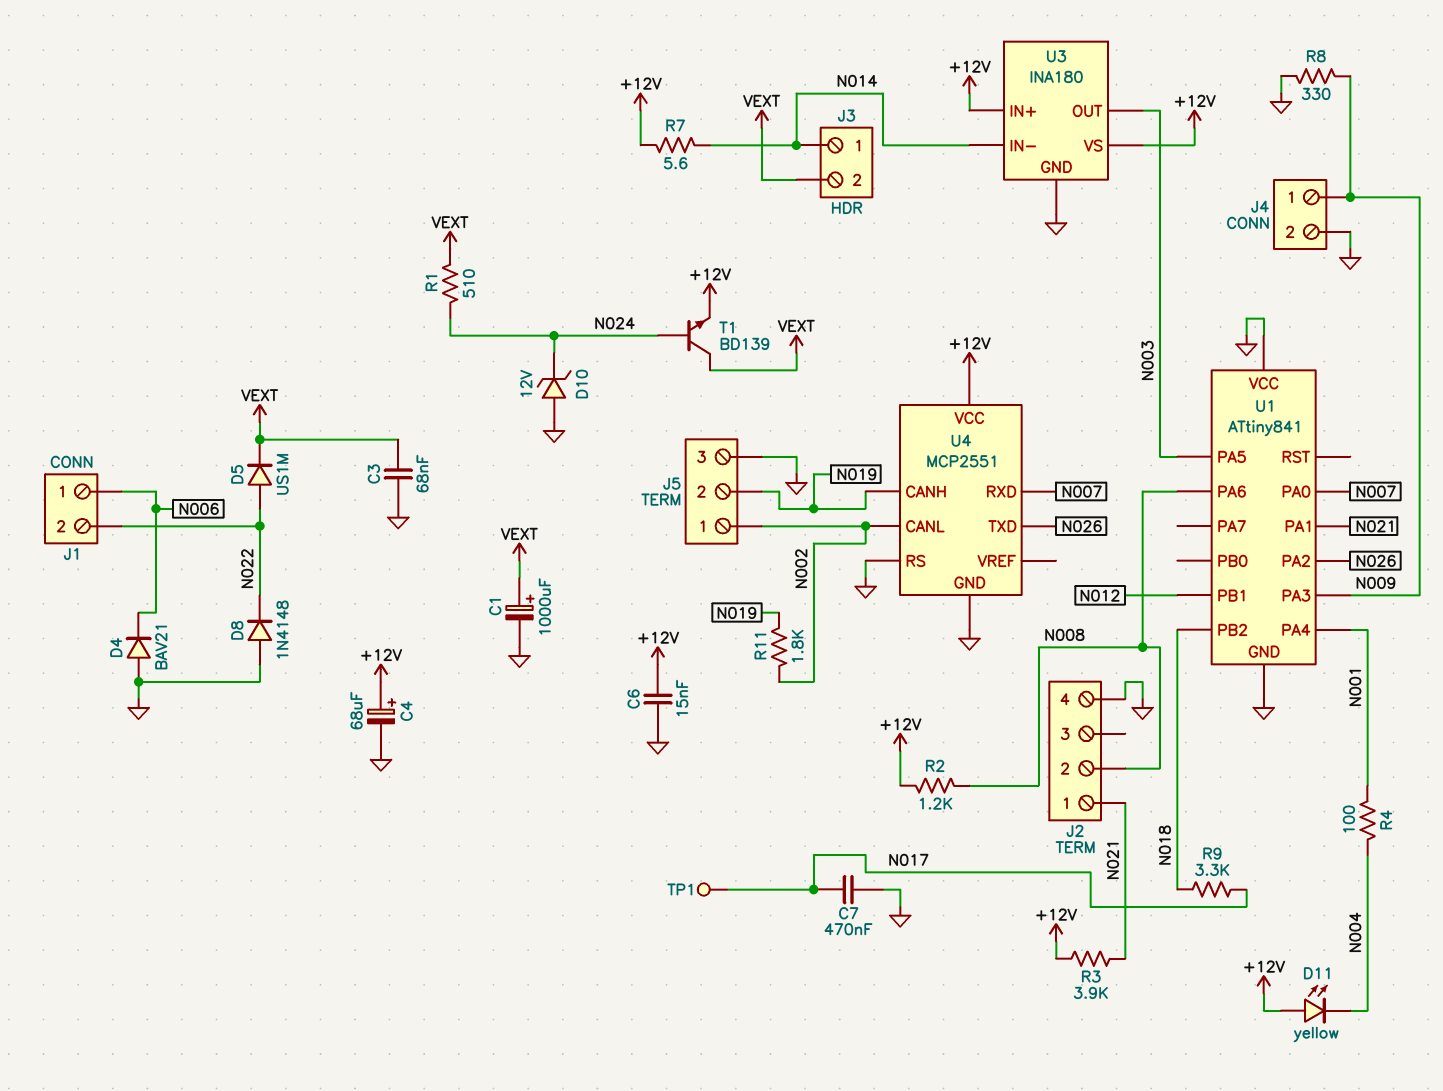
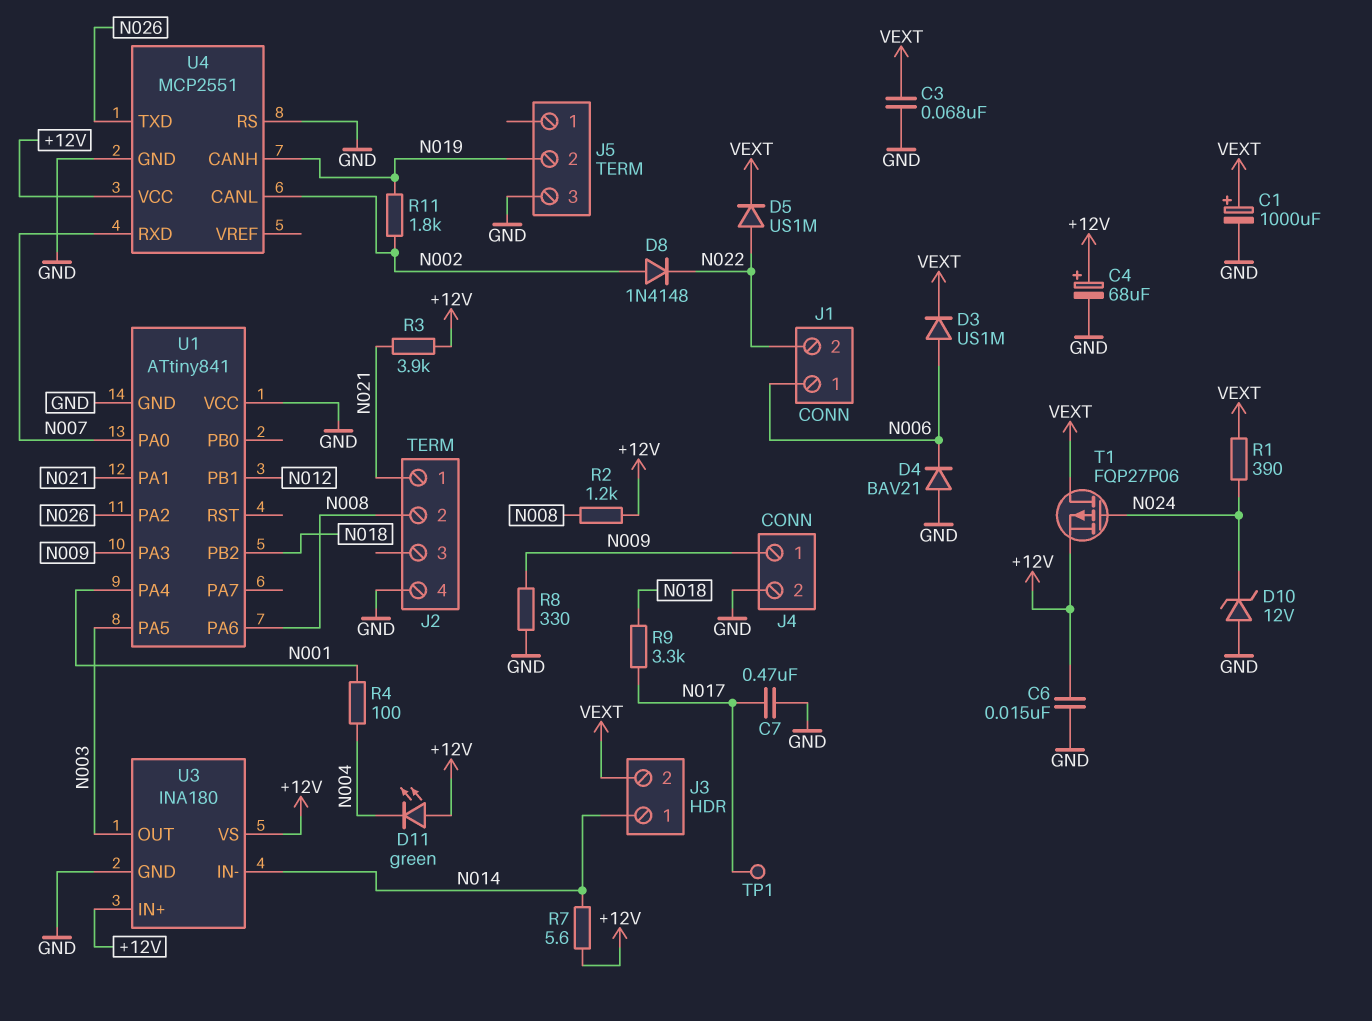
D3: none -> diode US1M (A N006, K VEXT)
D8: diode 1N4148 (A GND, K N022) -> diode 1N4148 (A N002, K N022)
D11: LED yellow (A +12V, K N004) -> LED green (A +12V, K N004)
J5 pin 1: N002 -> none
R1: 510 (N024, VEXT) -> 390 (N024, VEXT)
T1: NPN BD139 (B N024, C VEXT, E +12V) -> PMOS FQP27P06 (G N024, D VEXT, S +12V)

